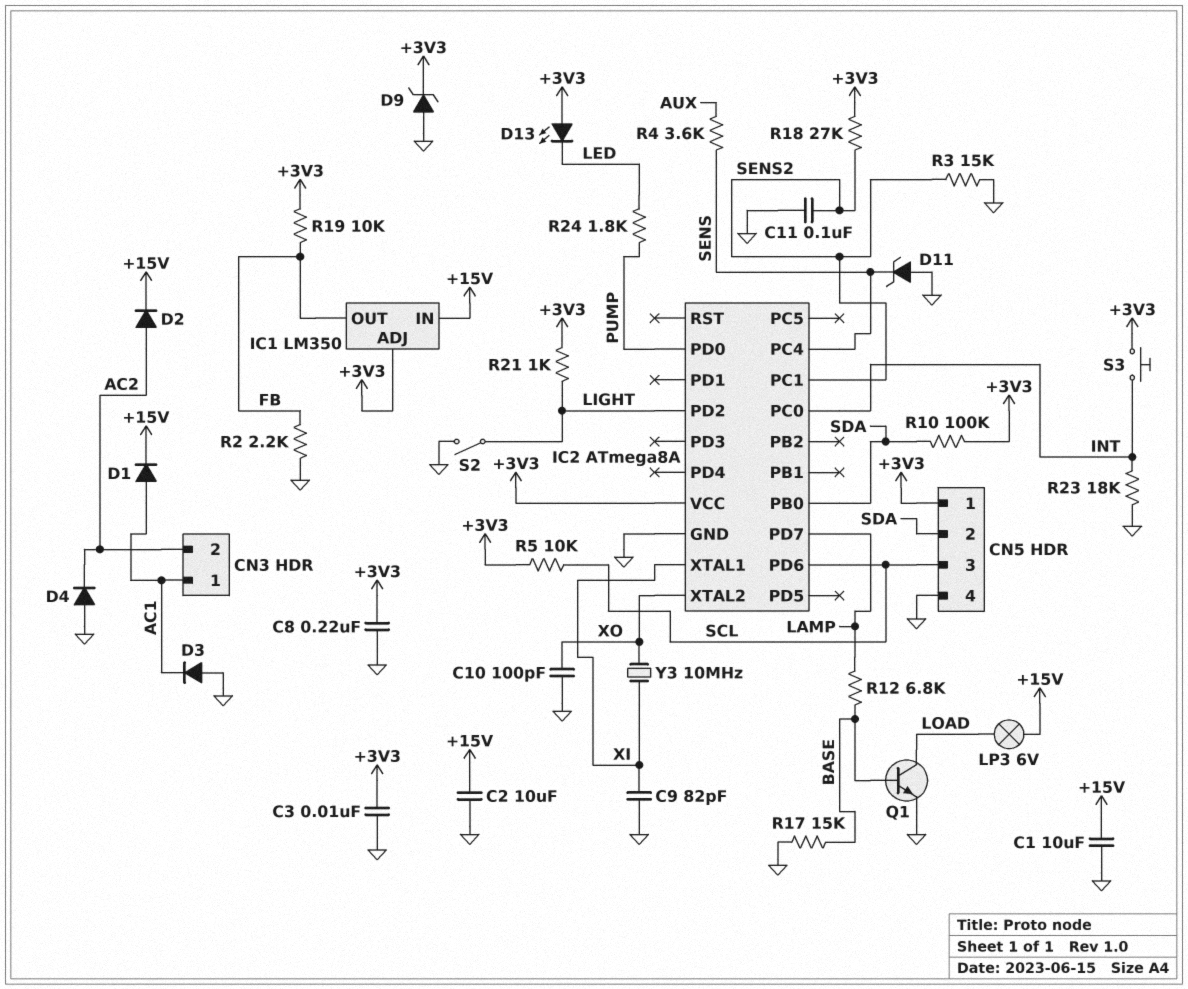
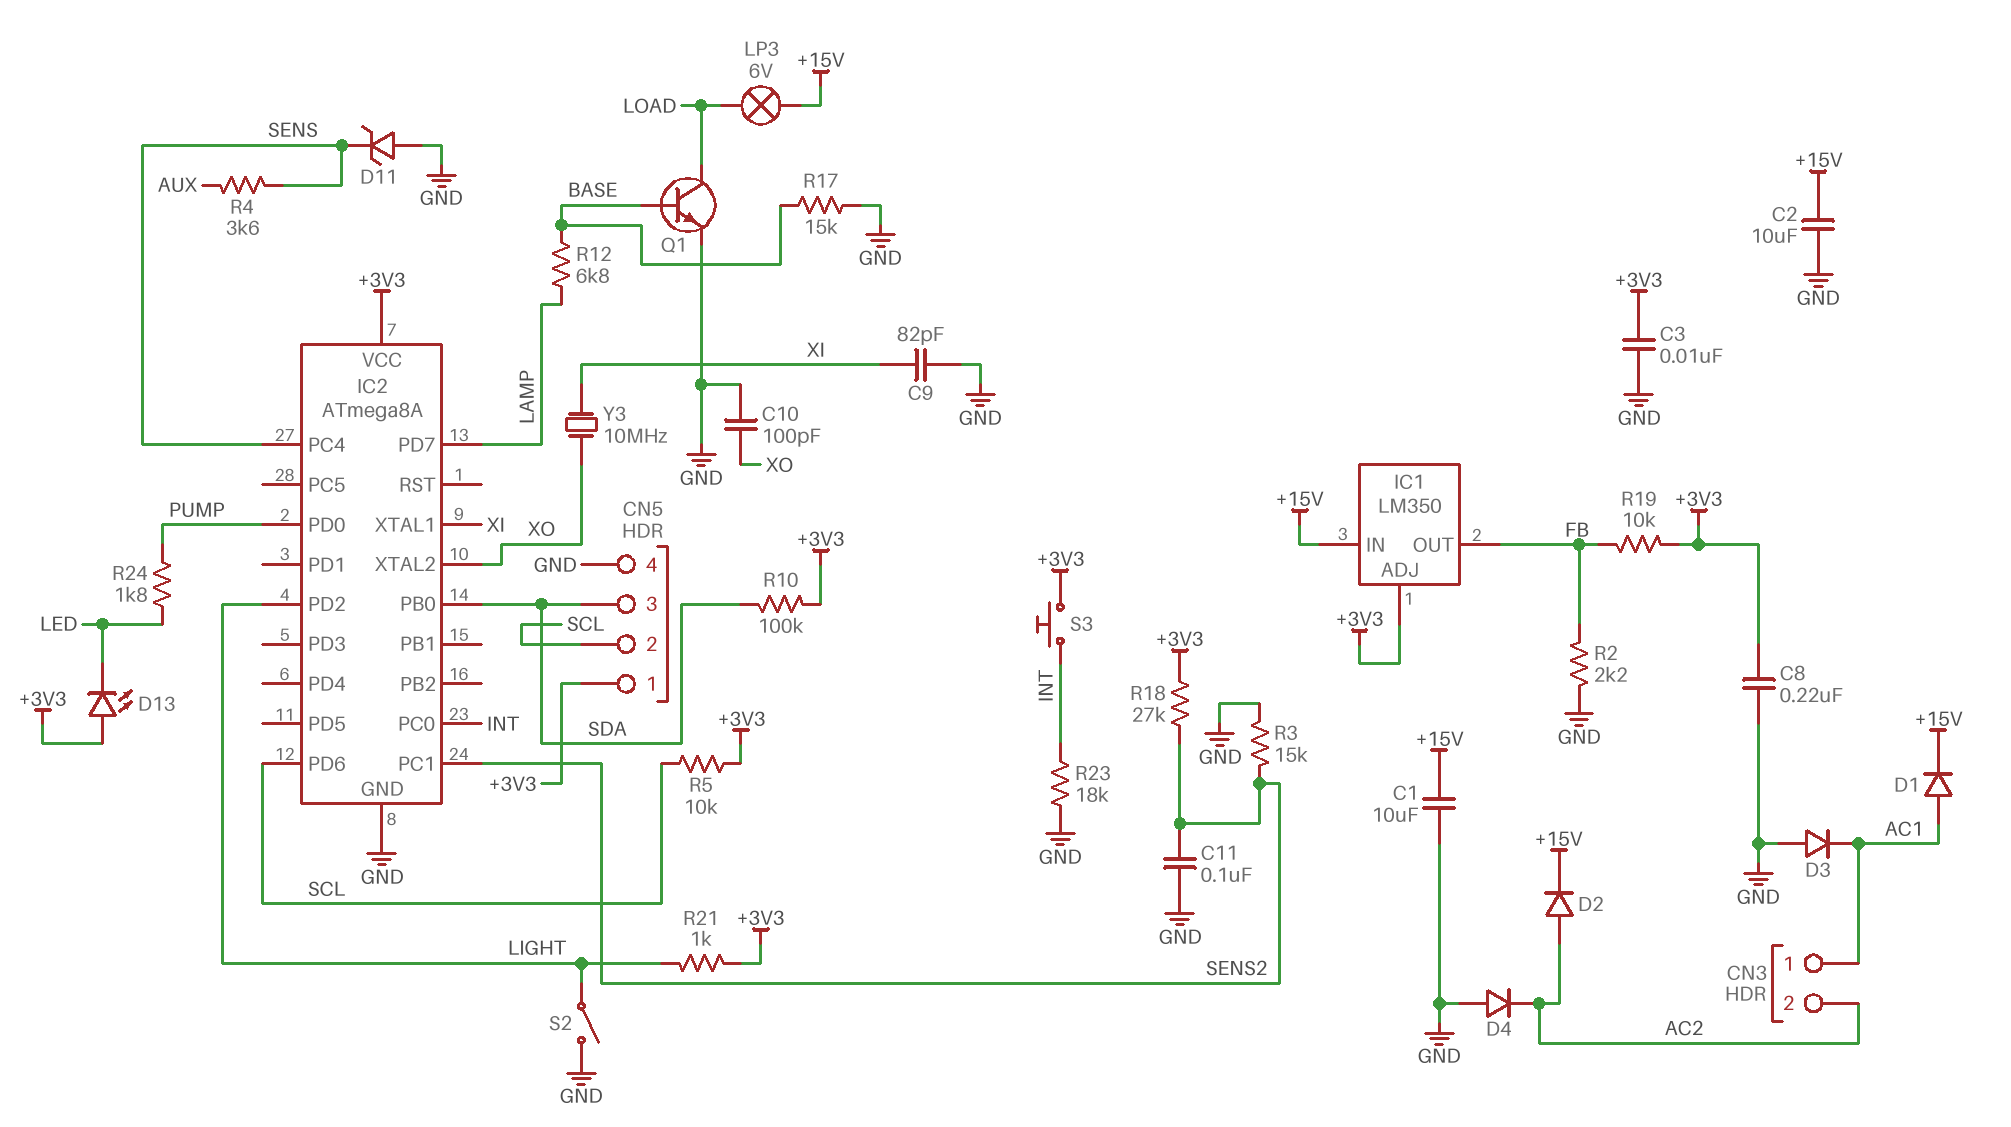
CN5 pin 2: SDA -> SCL
CN5 pin 3: SCL -> SDA
D9: zener (A GND, K +3V3) -> none

